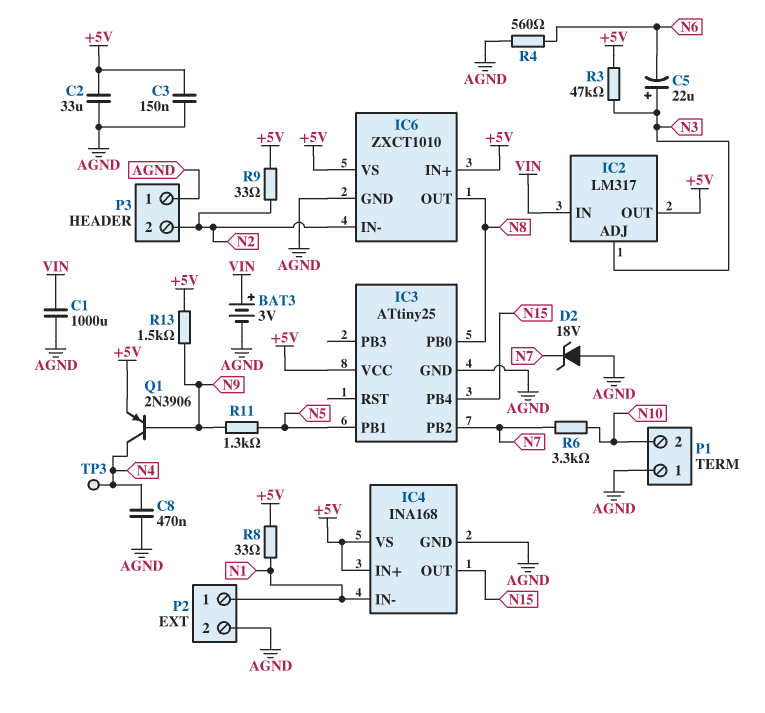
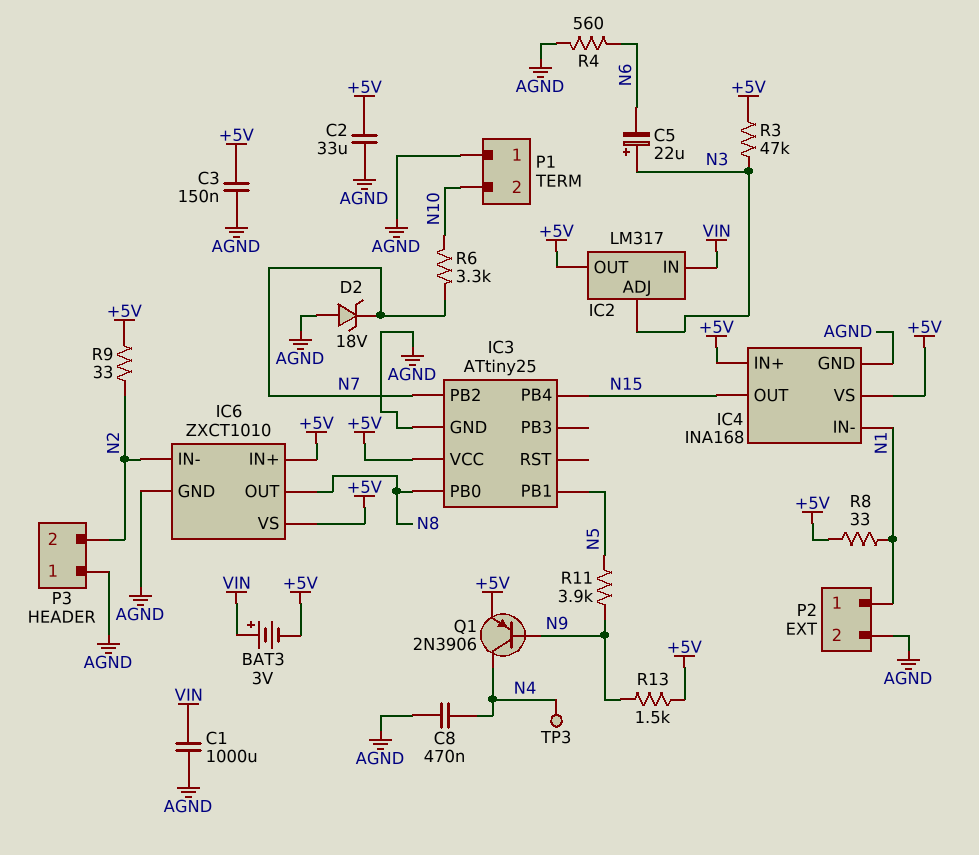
BAT3: 3V (plus VIN, minus AGND) -> 3V (plus VIN, minus +5V)
R11: 1.3k (N5, N9) -> 3.9k (N5, N9)

